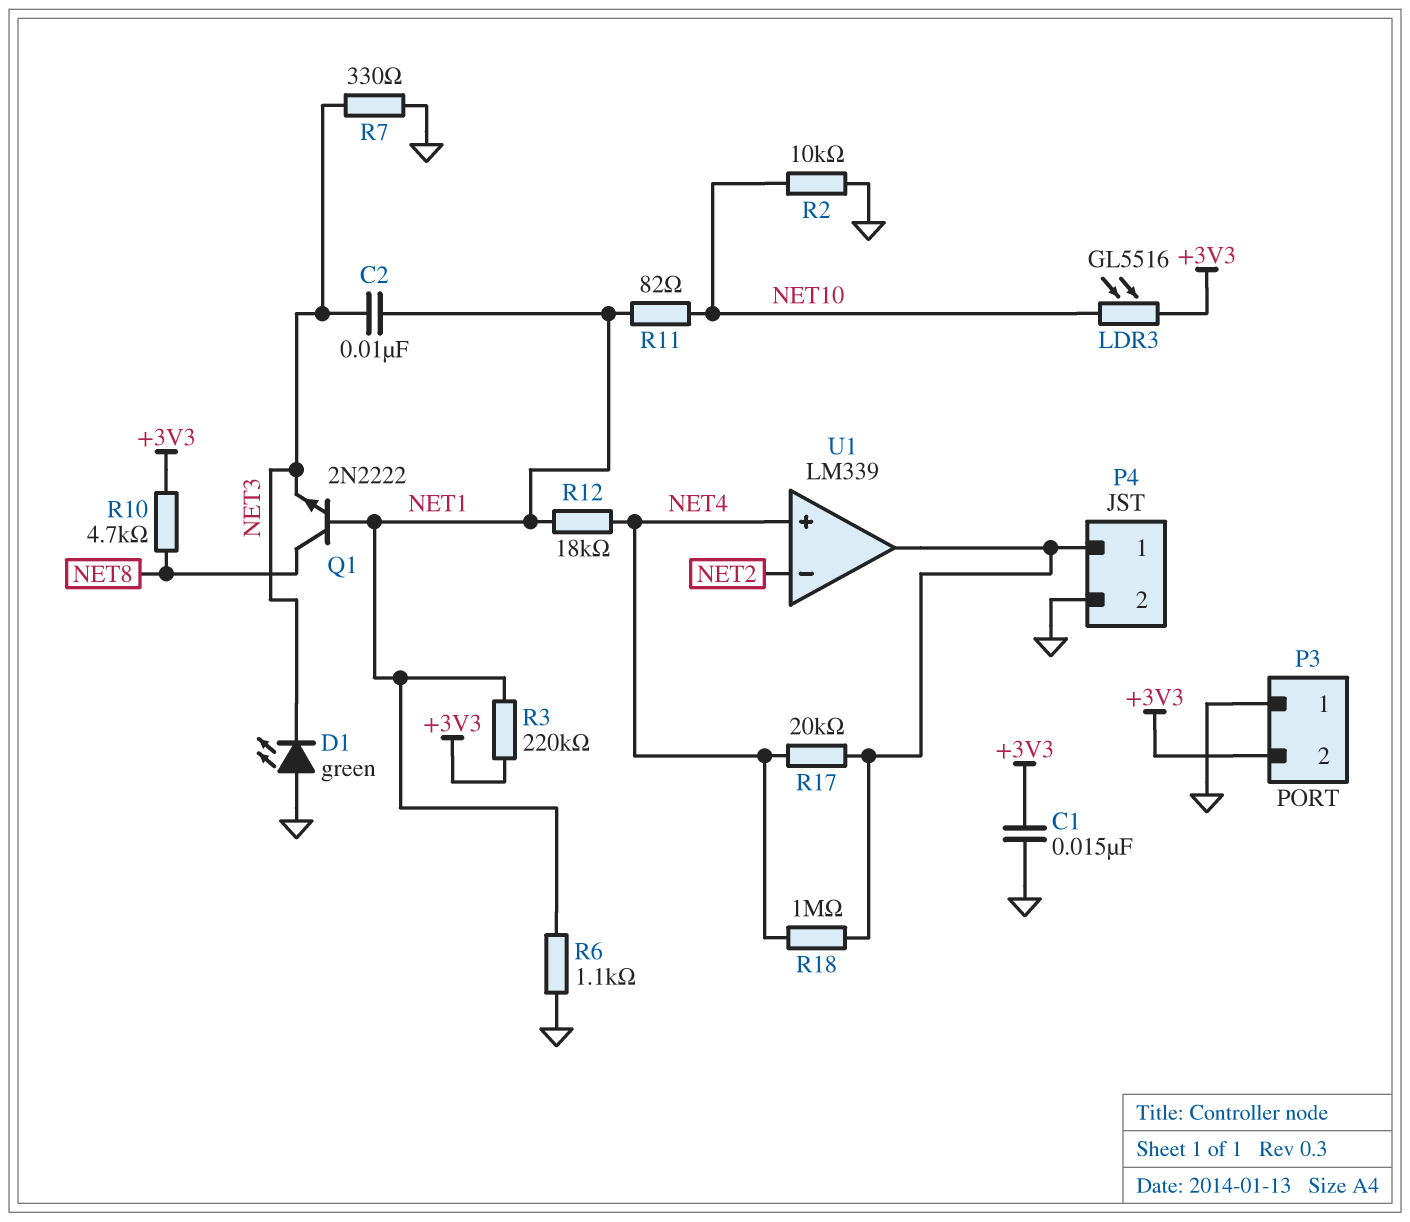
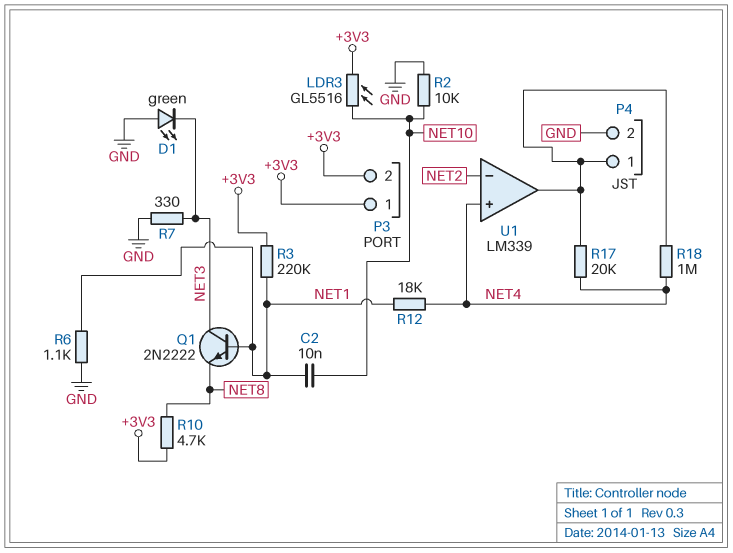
C1: 15nF (+3V3, GND) -> none
C2: 10nF (NET1, NET3) -> 10nF (NET1, NET10)
P3 pin 1: GND -> +3V3
Q1: NPN 2N2222 (B NET1, C NET8, E NET3) -> NPN 2N2222 (B NET1, C NET3, E NET8)
R11: 82 (NET1, NET10) -> none

